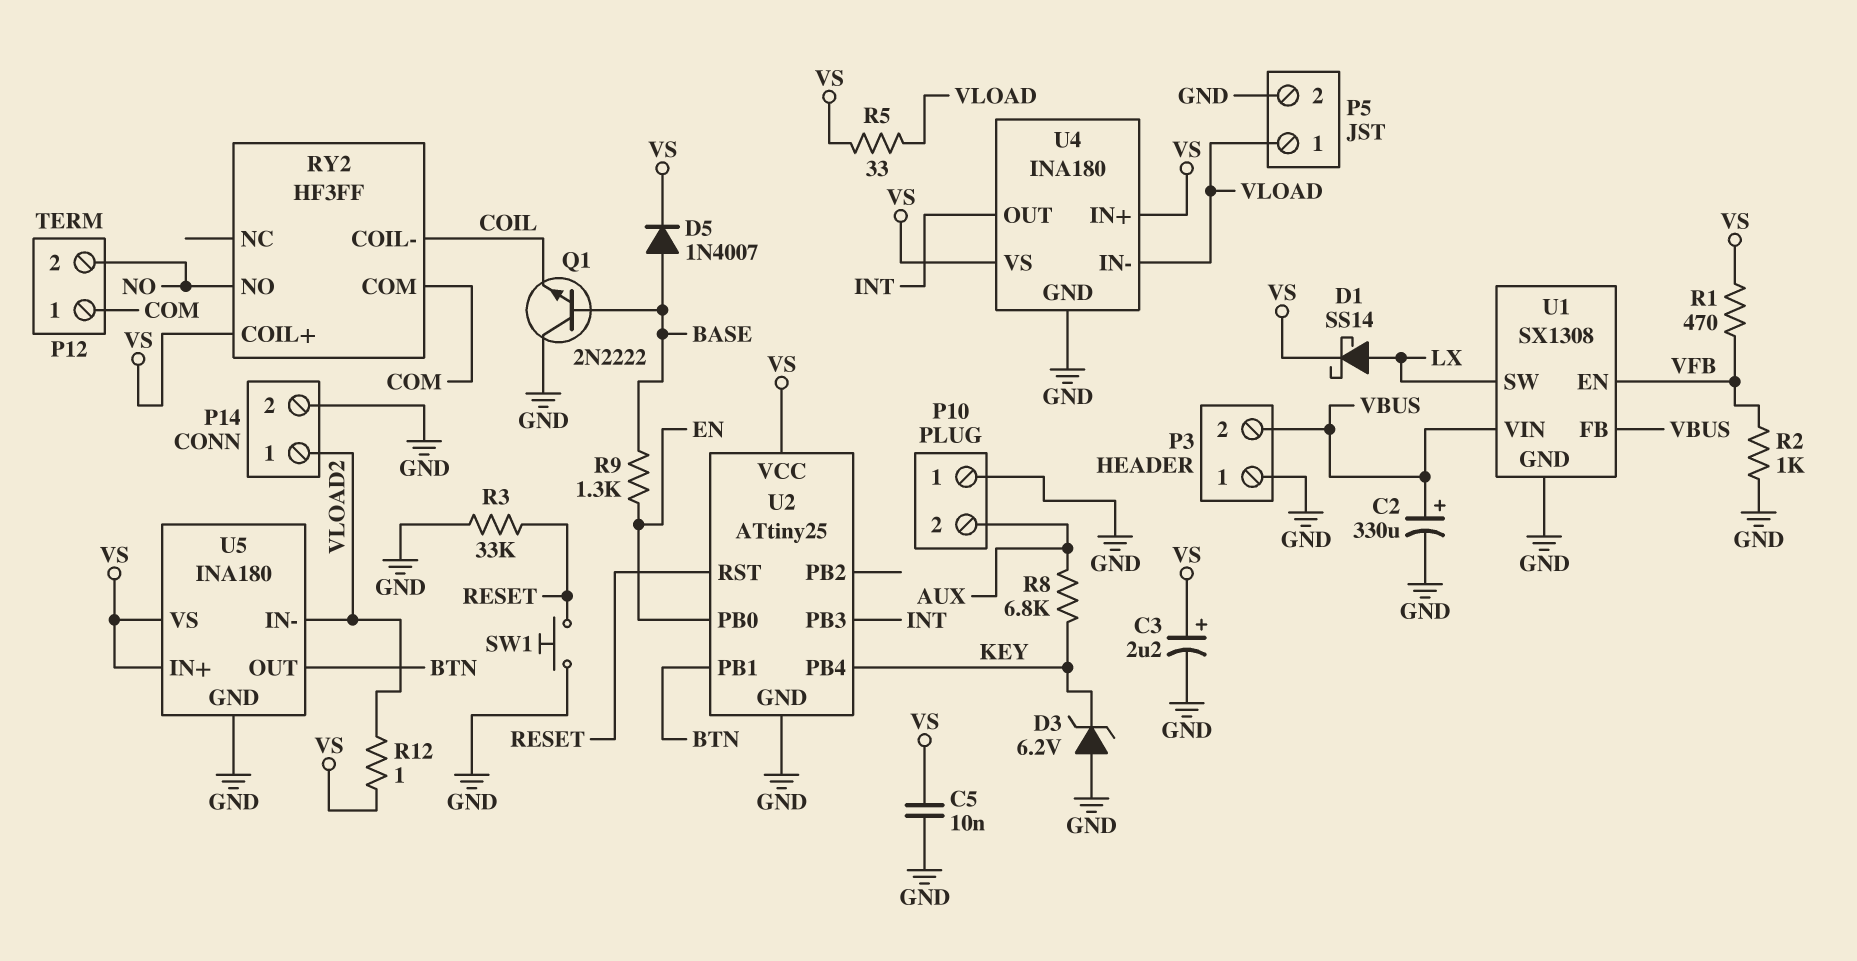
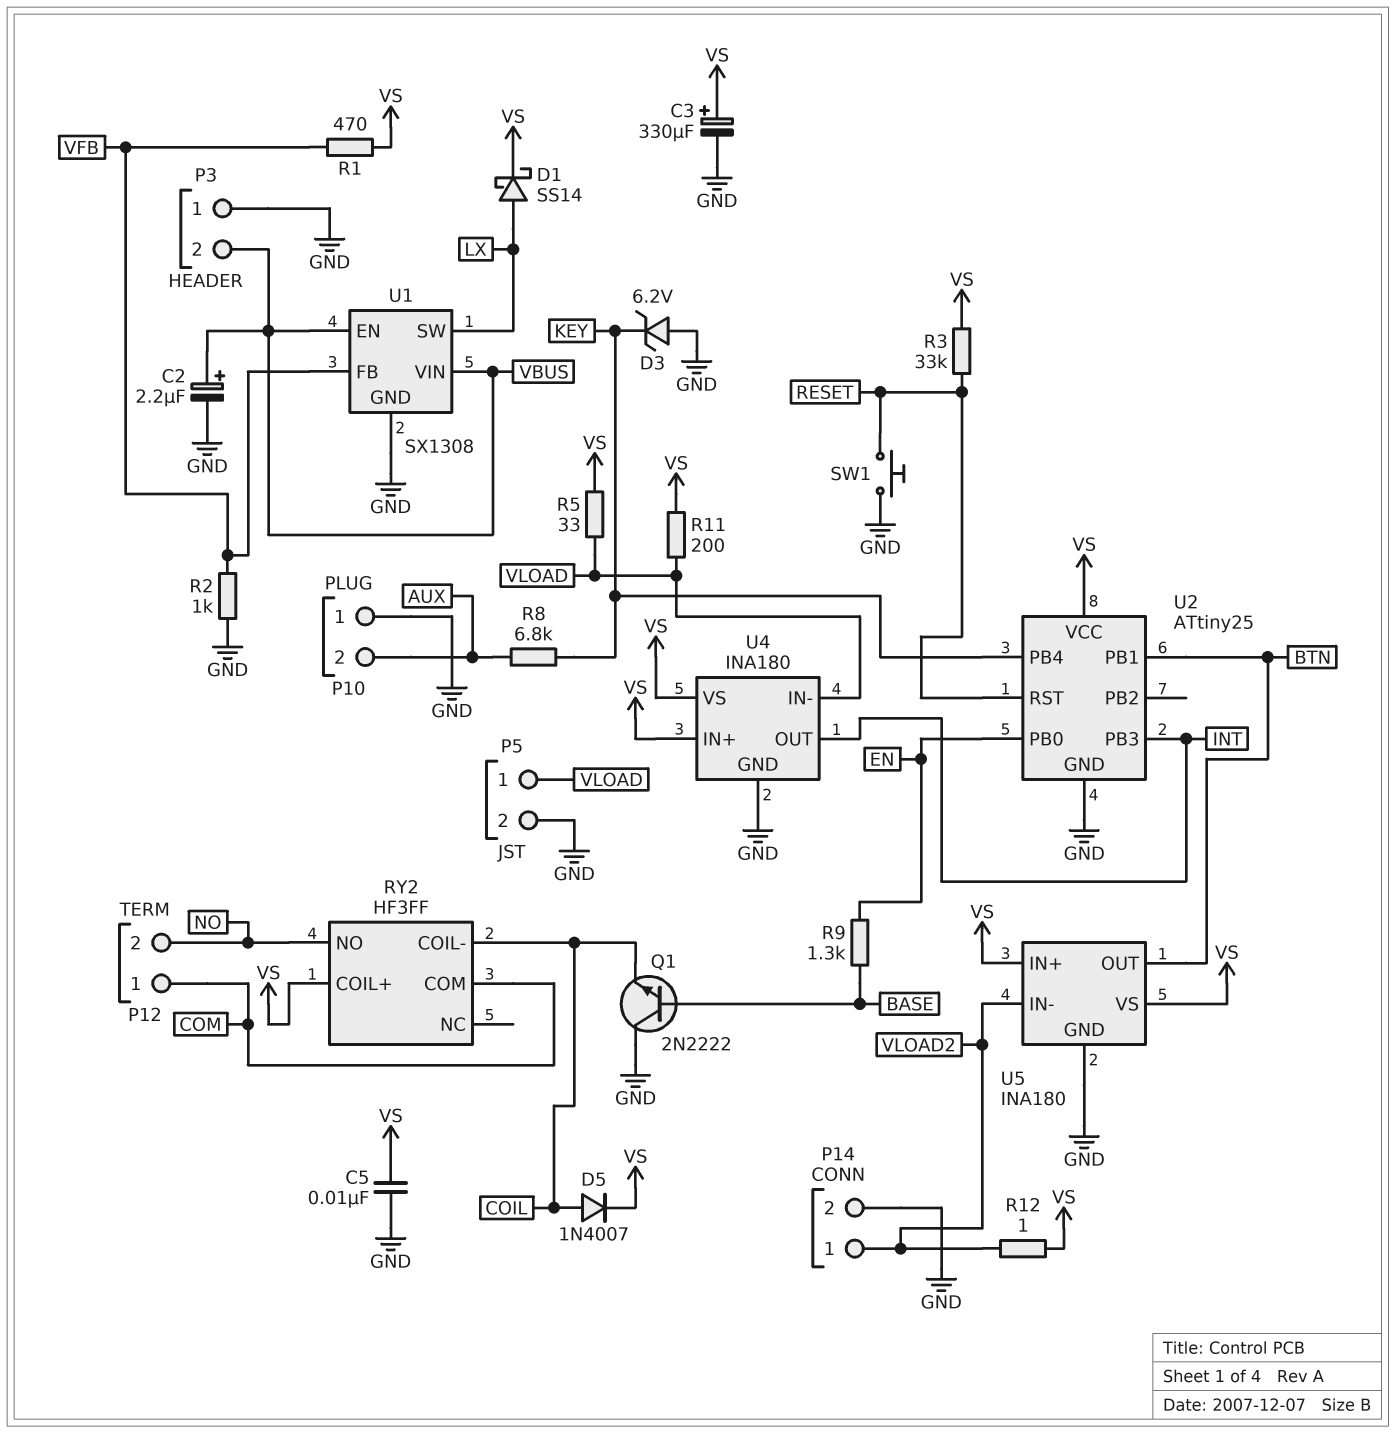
C2: 330uF (plus VBUS, minus GND) -> 2.2uF (plus VBUS, minus GND)
C3: 2.2uF (plus VS, minus GND) -> 330uF (plus VS, minus GND)
D5: diode 1N4007 (A BASE, K VS) -> diode 1N4007 (A COIL, K VS)
R3: 33k (GND, RESET) -> 33k (RESET, VS)
R11: none -> 200 (VLOAD, VS)
U1 pin EN: VFB -> VBUS
U1 pin FB: VBUS -> VFB

